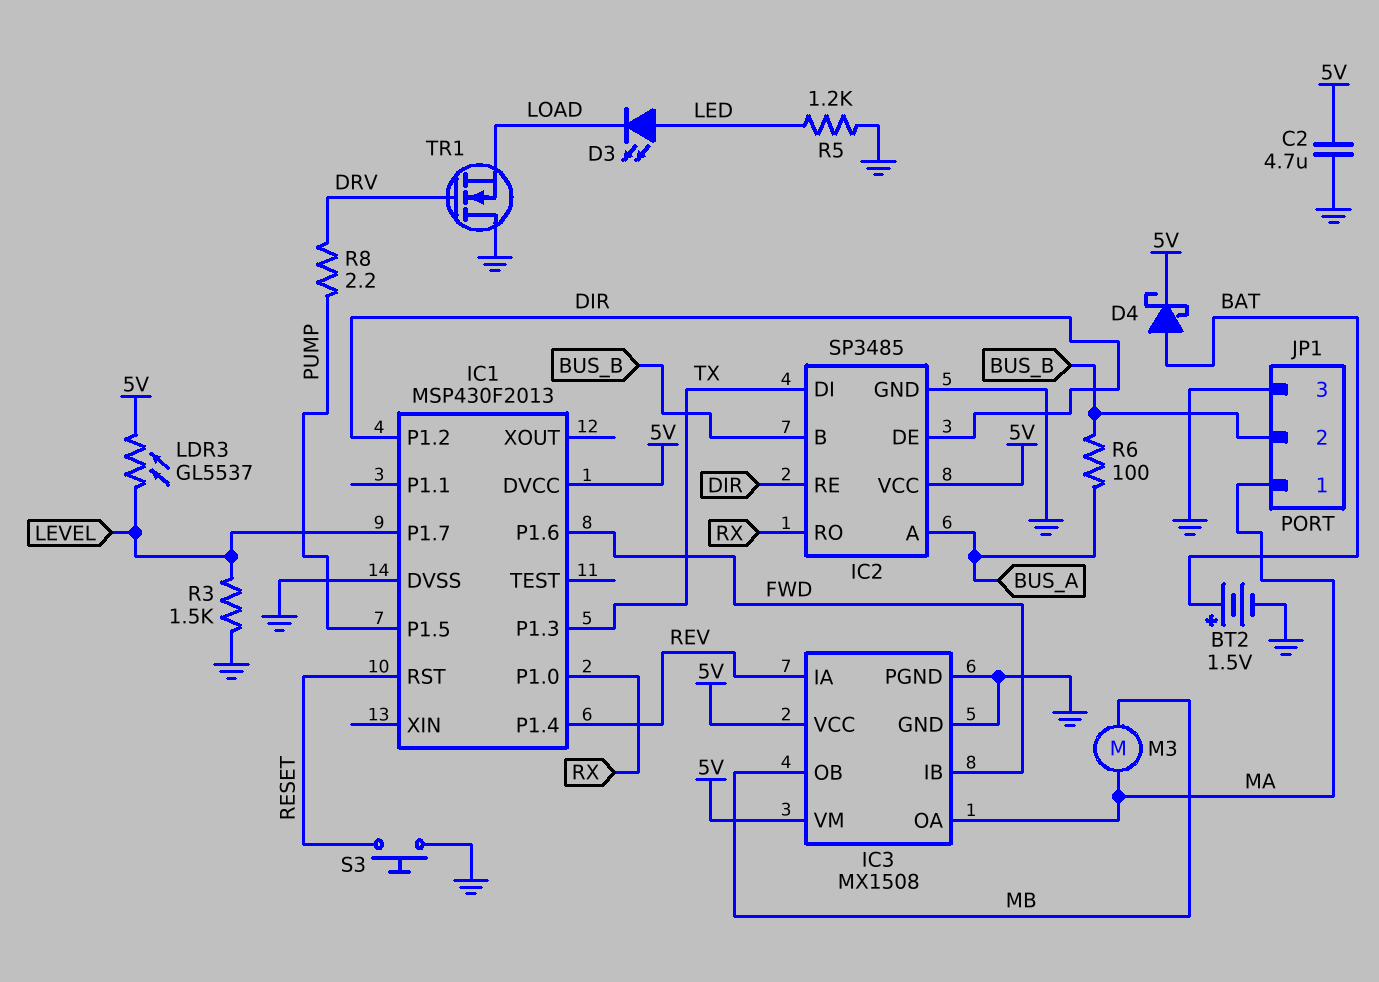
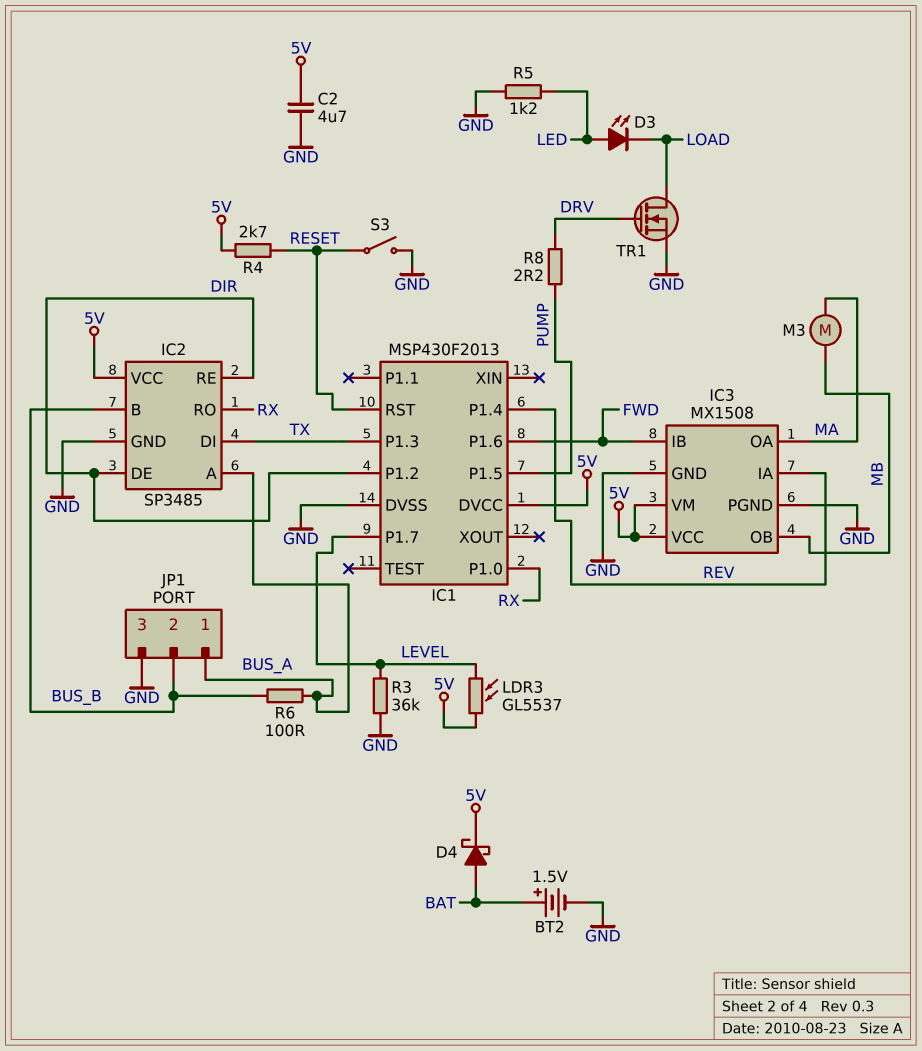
JP1 pin 1: MA -> BUS_A
R3: 1.5k (GND, LEVEL) -> 36k (GND, LEVEL)
R4: none -> 2.7k (5V, RESET)
S3: button (GND, RESET) -> switch (GND, RESET)
TR1: NMOS (G DRV, D GND, S LOAD) -> NMOS (G DRV, D LOAD, S GND)

